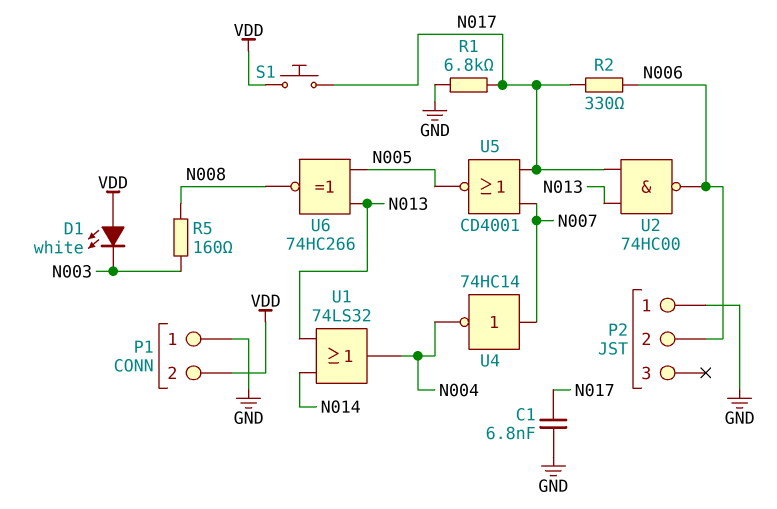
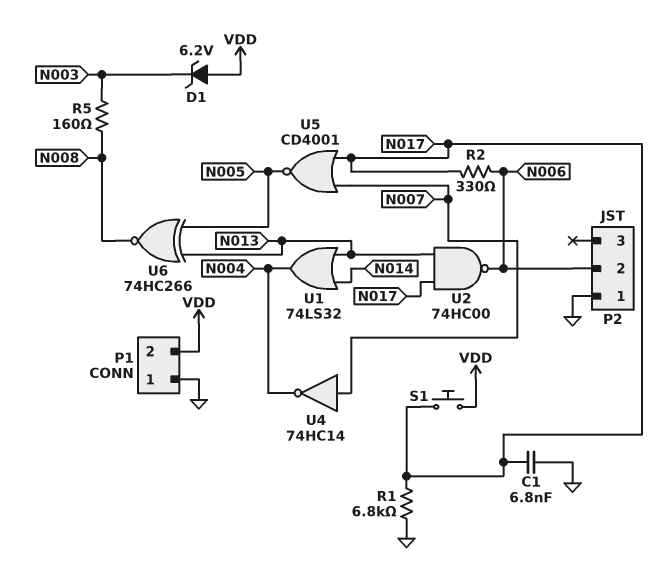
D1: LED white (A VDD, K N003) -> zener 6.2V (A VDD, K N003)

